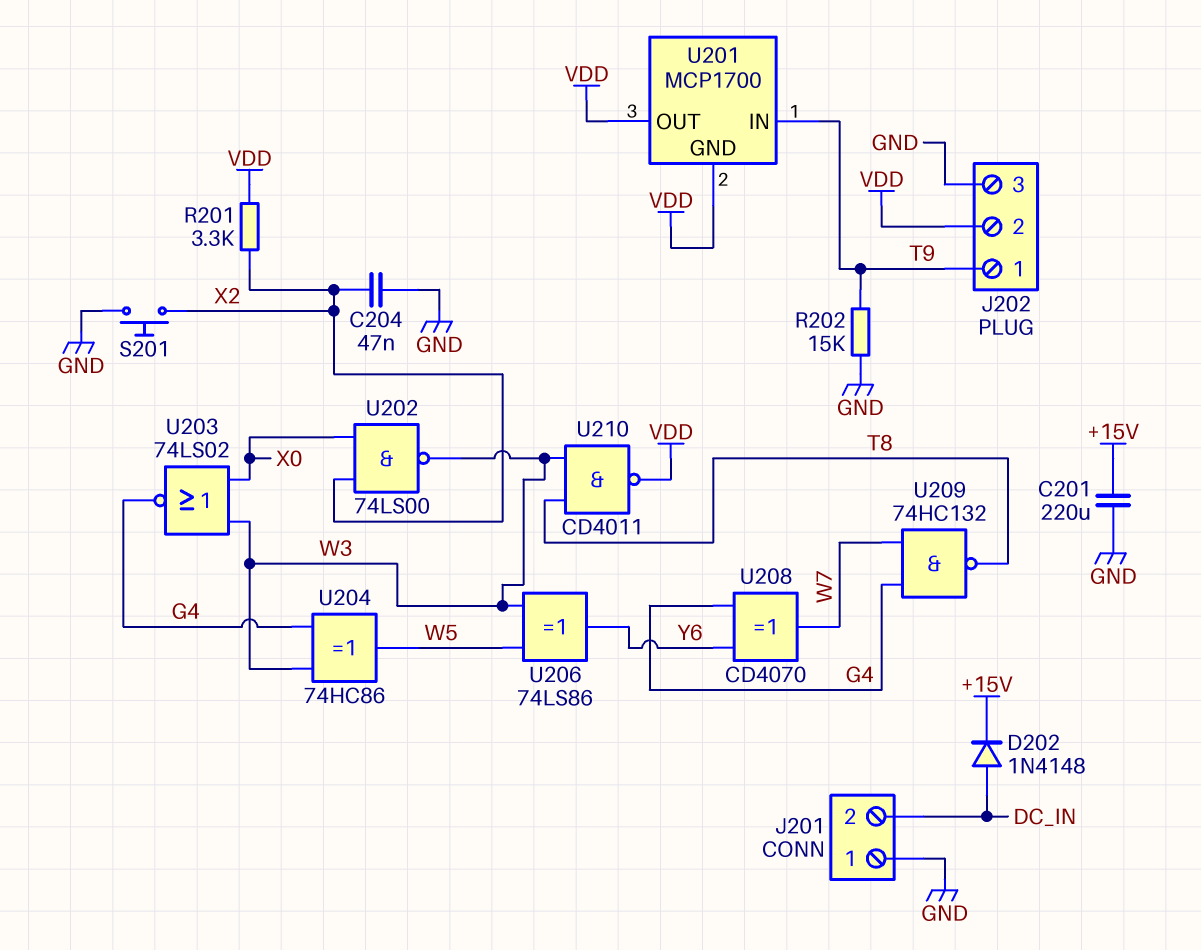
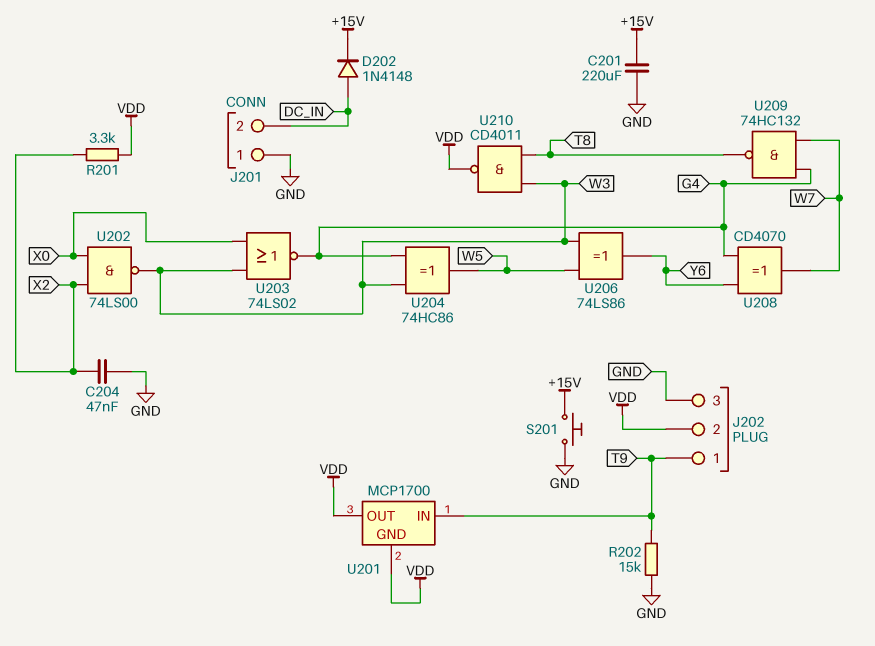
S201: button (GND, X2) -> button (+15V, GND)

